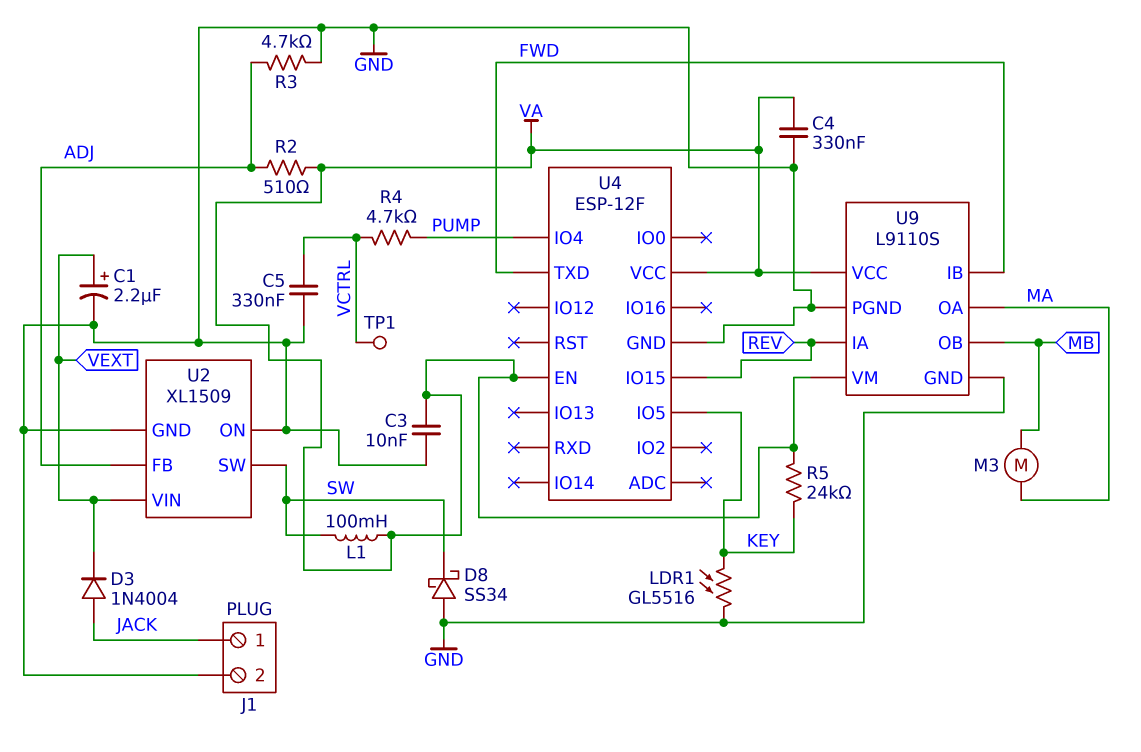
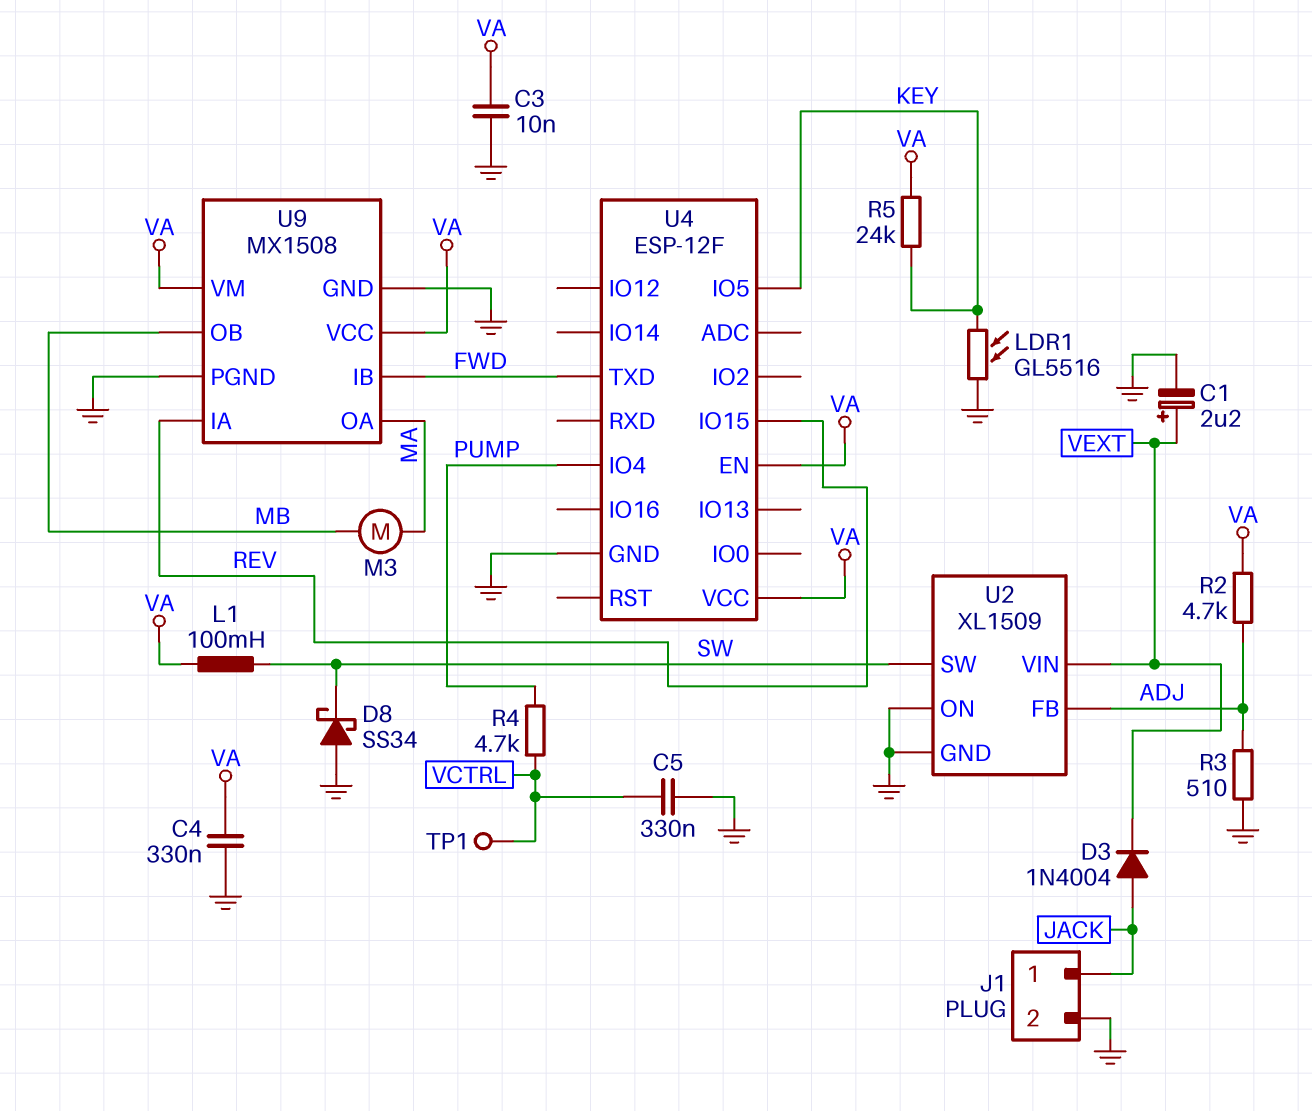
R2: 510 (ADJ, VA) -> 4.7k (ADJ, VA)
R3: 4.7k (ADJ, GND) -> 510 (ADJ, GND)
U9: L9110S -> MX1508

